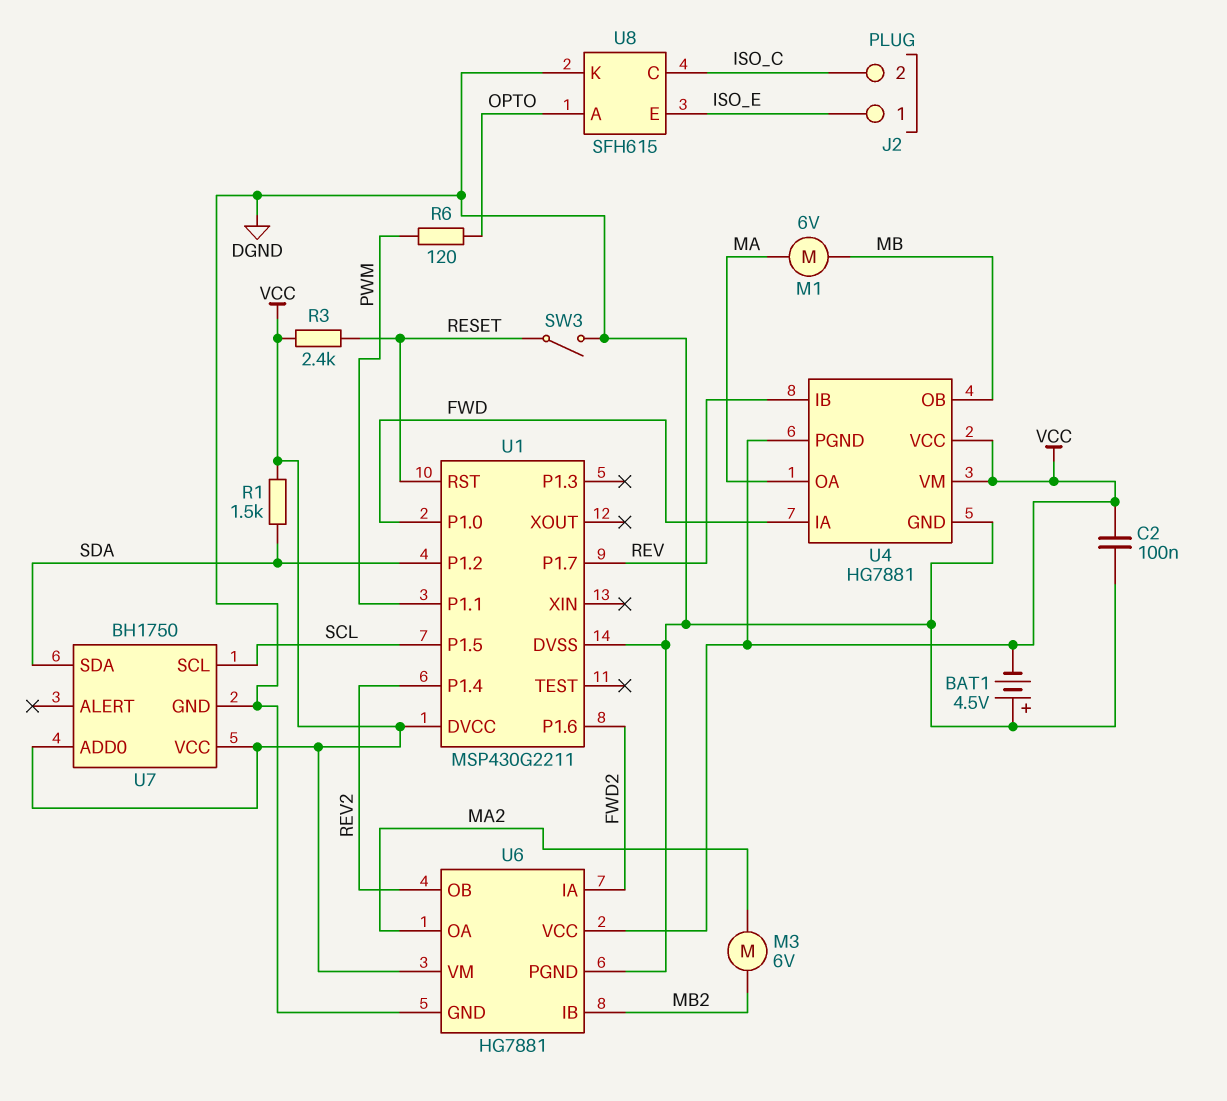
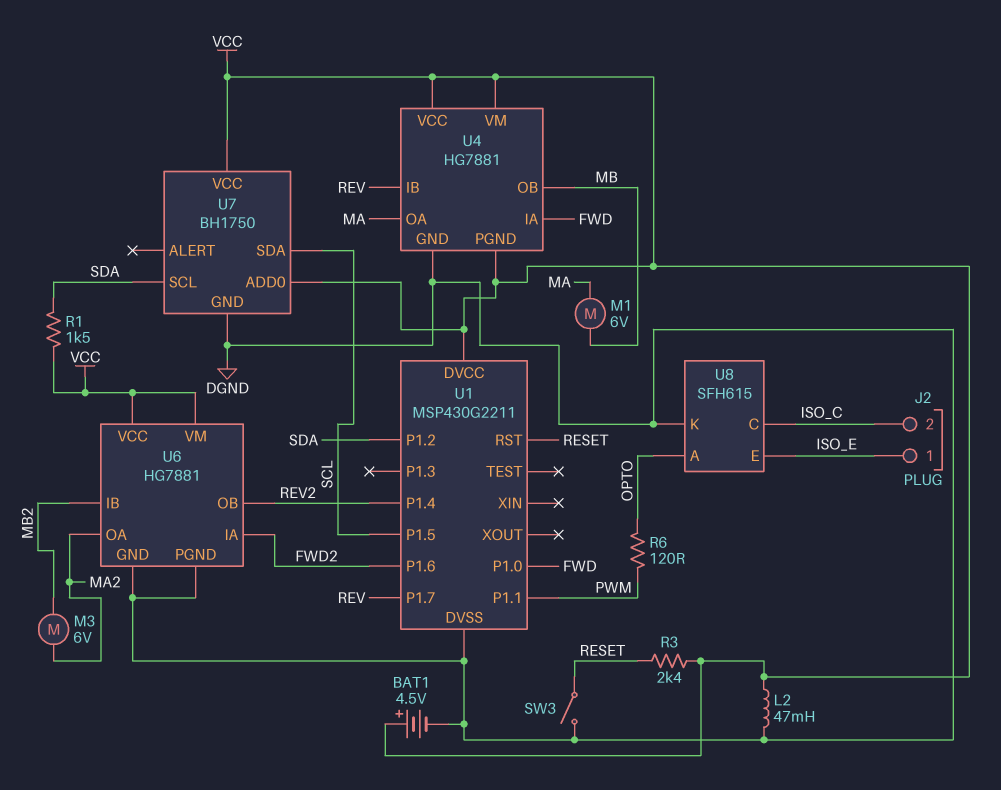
BAT1: 4.5V (plus DGND, minus VCC) -> 4.5V (plus VCC, minus DGND)
C2: 100nF (DGND, VCC) -> none
L2: none -> 47mH (DGND, VCC)
U7 pin SCL: SCL -> SDA
U7 pin SDA: SDA -> SCL

